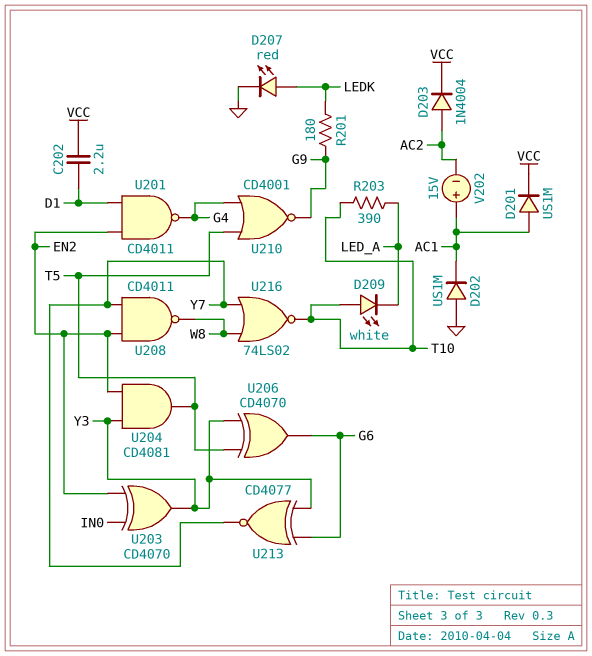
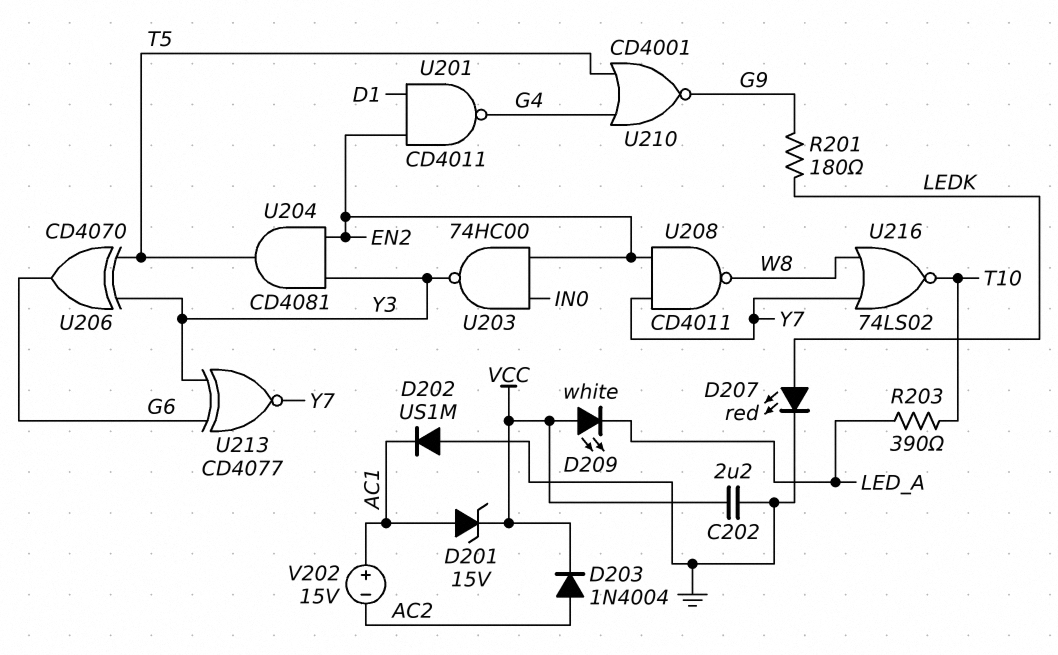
C202: 2.2uF (D1, VCC) -> 2.2uF (GND, VCC)
D201: diode US1M (A AC1, K VCC) -> zener 15V (A AC1, K VCC)
D209: LED white (A T10, K LED_A) -> LED white (A VCC, K LED_A)
U203: XOR CD4070 (in EN2, in IN0, out Y3) -> NAND 74HC00 (in EN2, in IN0, out Y3)

